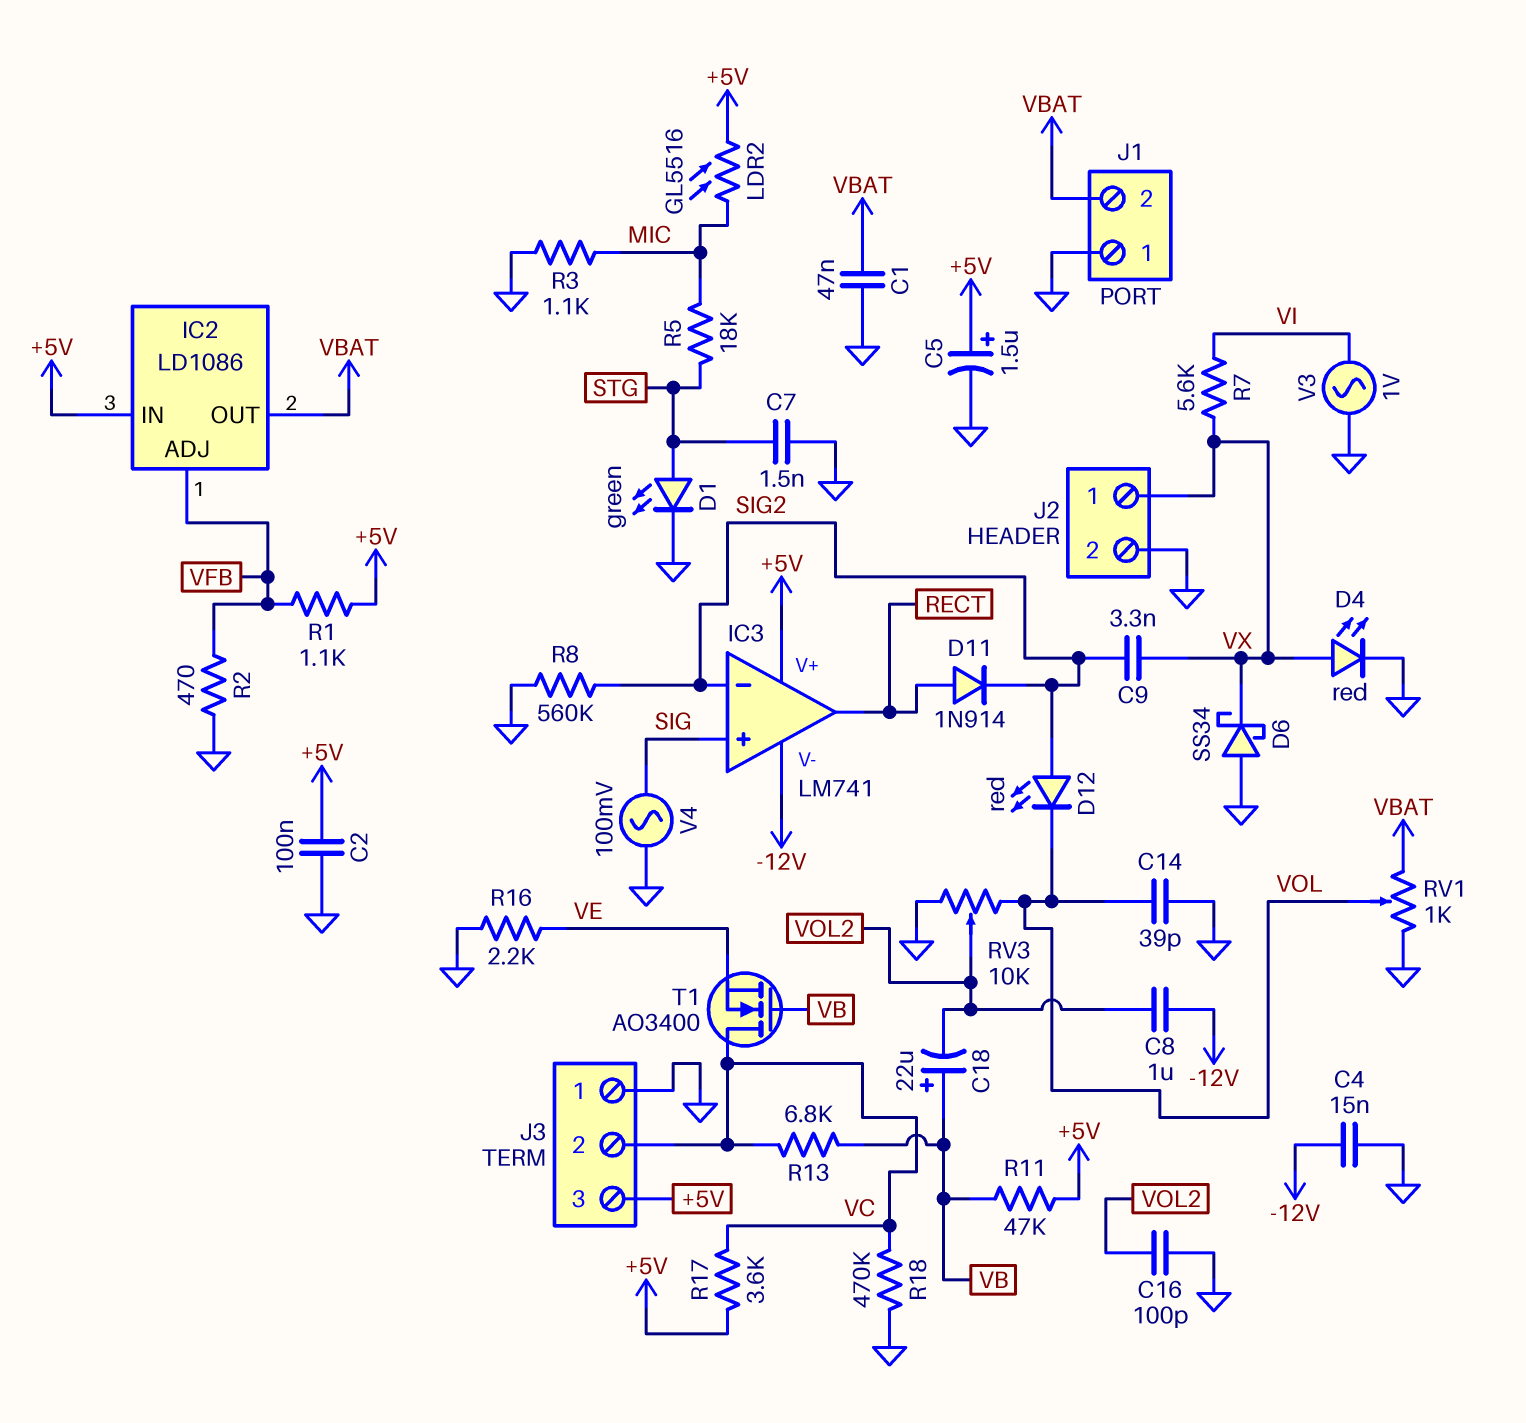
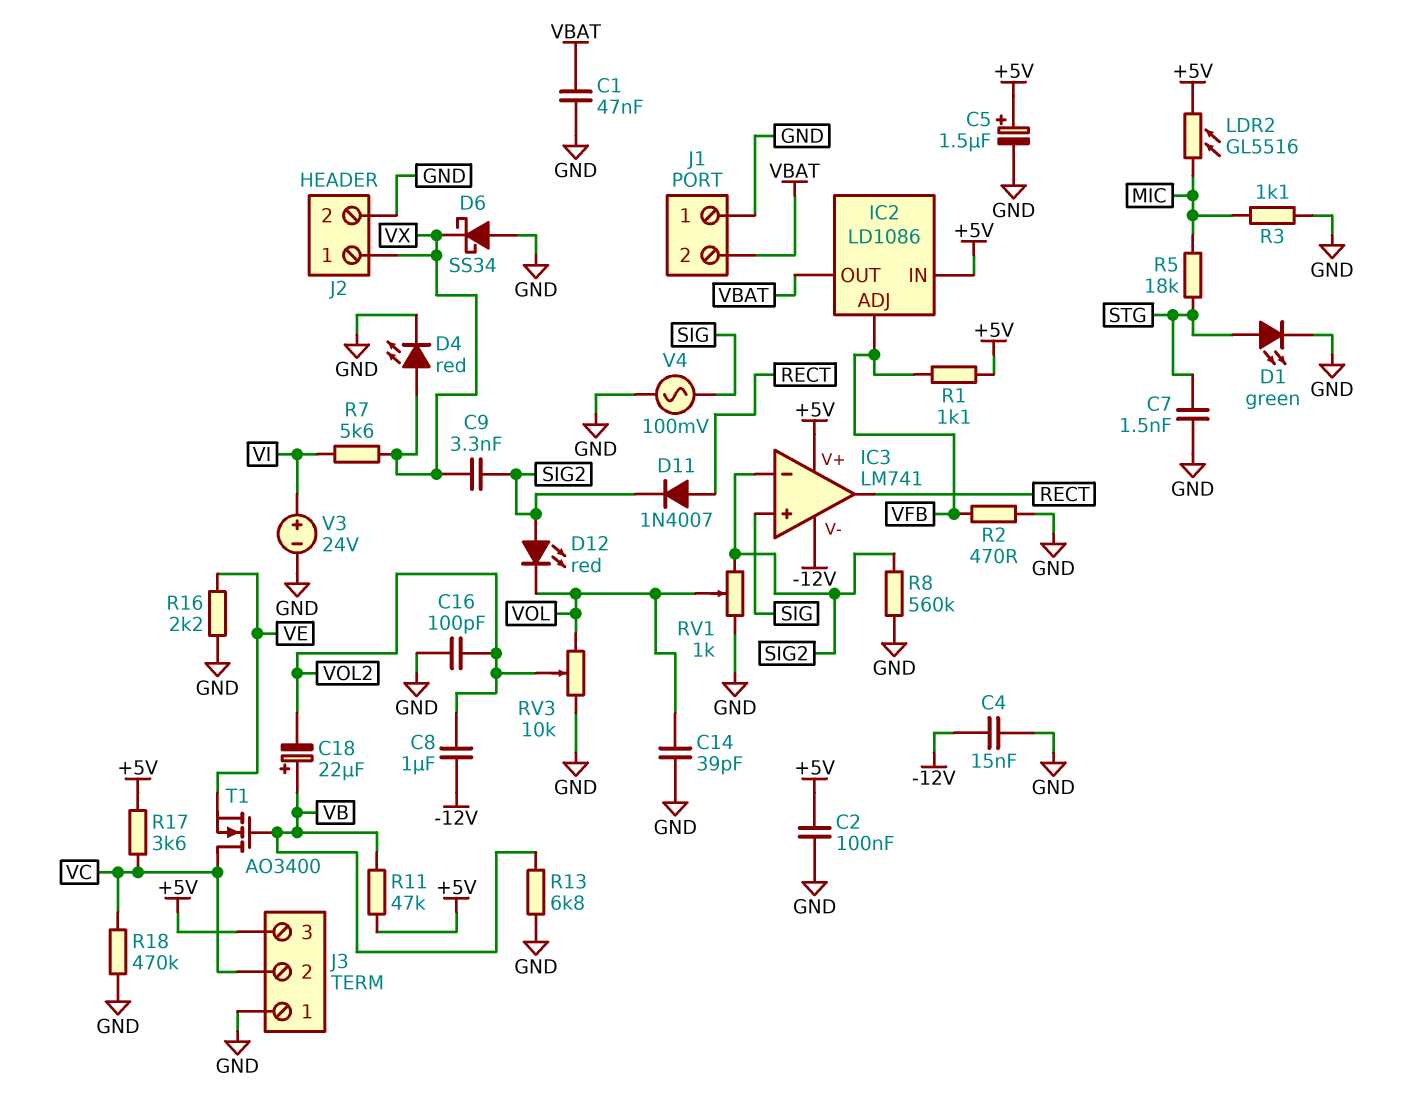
D11: diode 1N914 (A RECT, K SIG2) -> diode 1N4007 (A RECT, K SIG2)
R13: 6.8k (VB, VC) -> 6.8k (GND, VB)
RV1: 1k (GND, VBAT, wiper VOL) -> 1k (GND, SIG2, wiper VOL)
V3: AC 1V (GND, VI) -> 24V (plus VI, minus GND)

